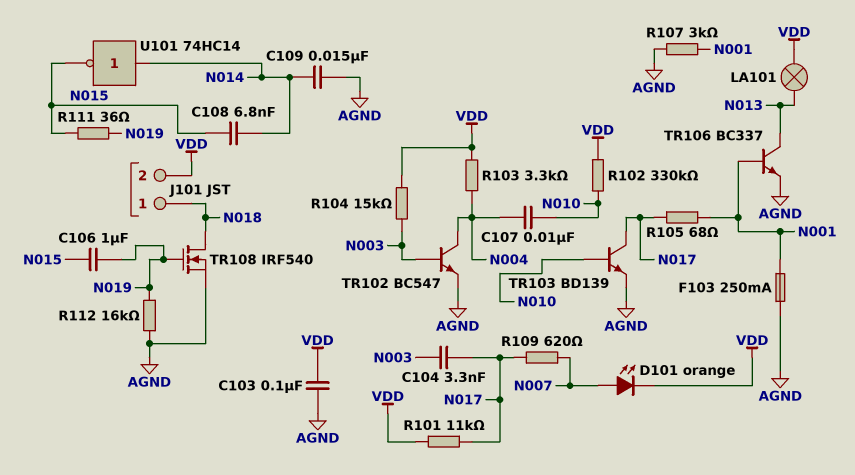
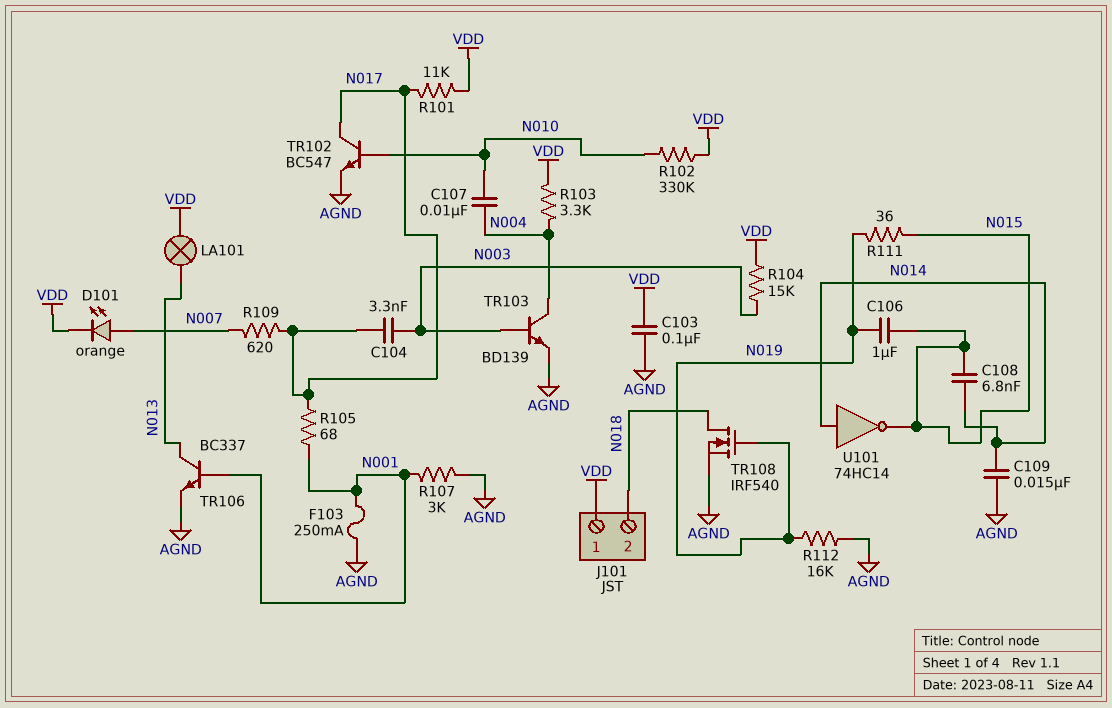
J101 pin 1: N018 -> VDD
J101 pin 2: VDD -> N018
TR102: NPN BC547 (B N003, C N004, E AGND) -> NPN BC547 (B N010, C N017, E AGND)
TR103: NPN BD139 (B N010, C N017, E AGND) -> NPN BD139 (B N003, C N004, E AGND)

